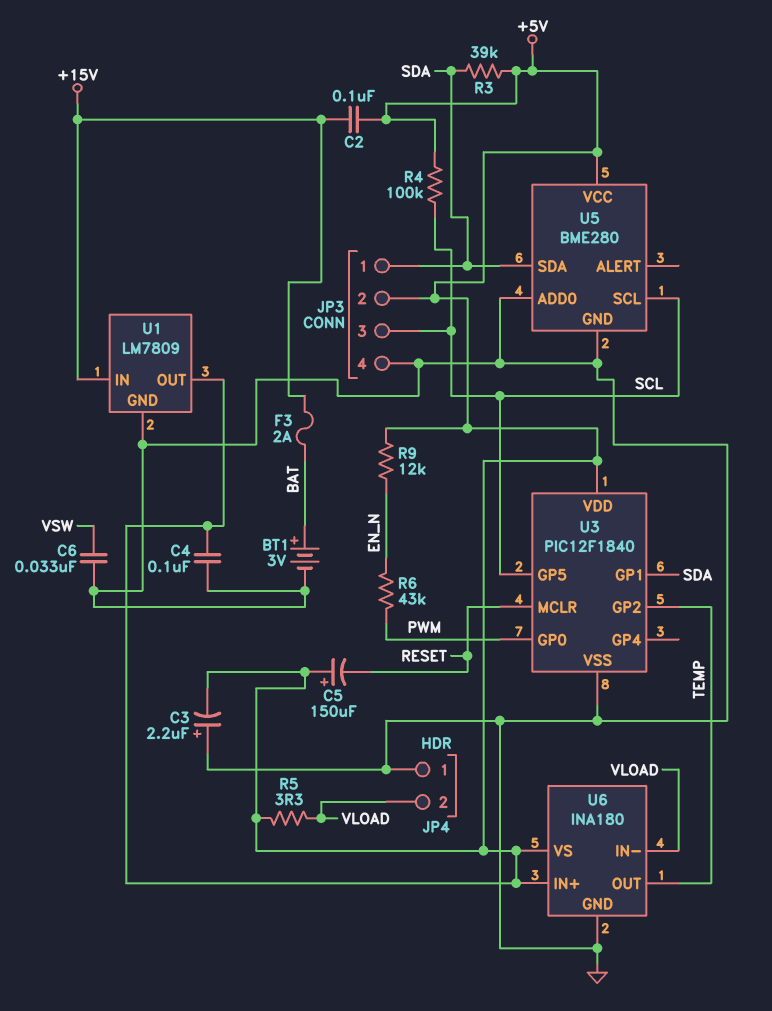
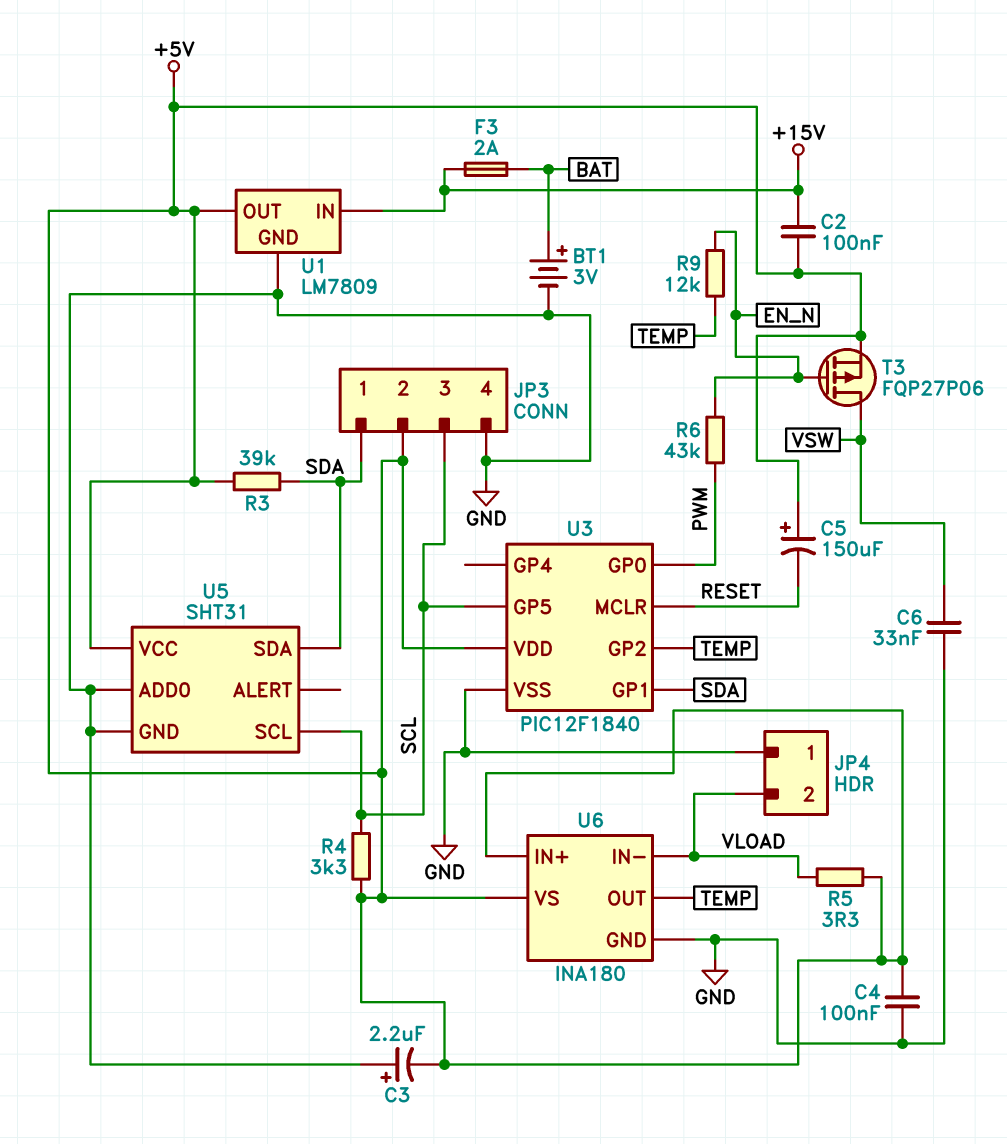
R4: 100k (+5V, SCL) -> 3.3k (+5V, SCL)
R9: 12k (+5V, EN_N) -> 12k (EN_N, TEMP)
T3: none -> PMOS FQP27P06 (G EN_N, D VSW, S +5V)
U5: BME280 -> SHT31

